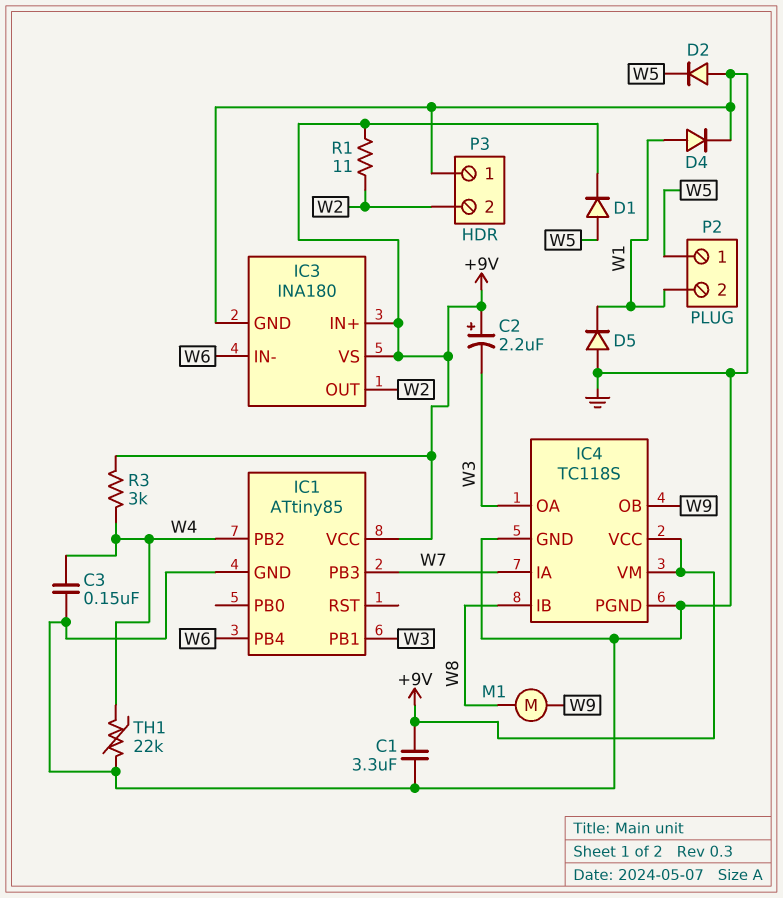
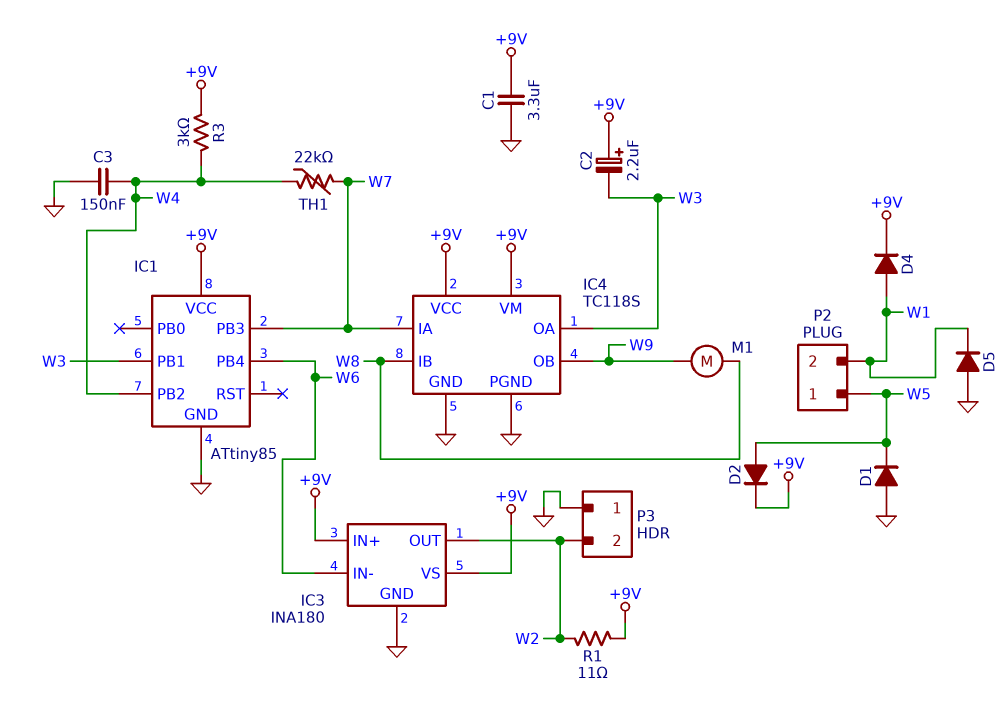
D1: diode (A W5, K +9V) -> diode (A GND, K W5)
D2: diode (A GND, K W5) -> diode (A W5, K +9V)
D4: diode (A W1, K GND) -> diode (A W1, K +9V)
TH1: 22k (GND, W4) -> 22k (W4, W7)

